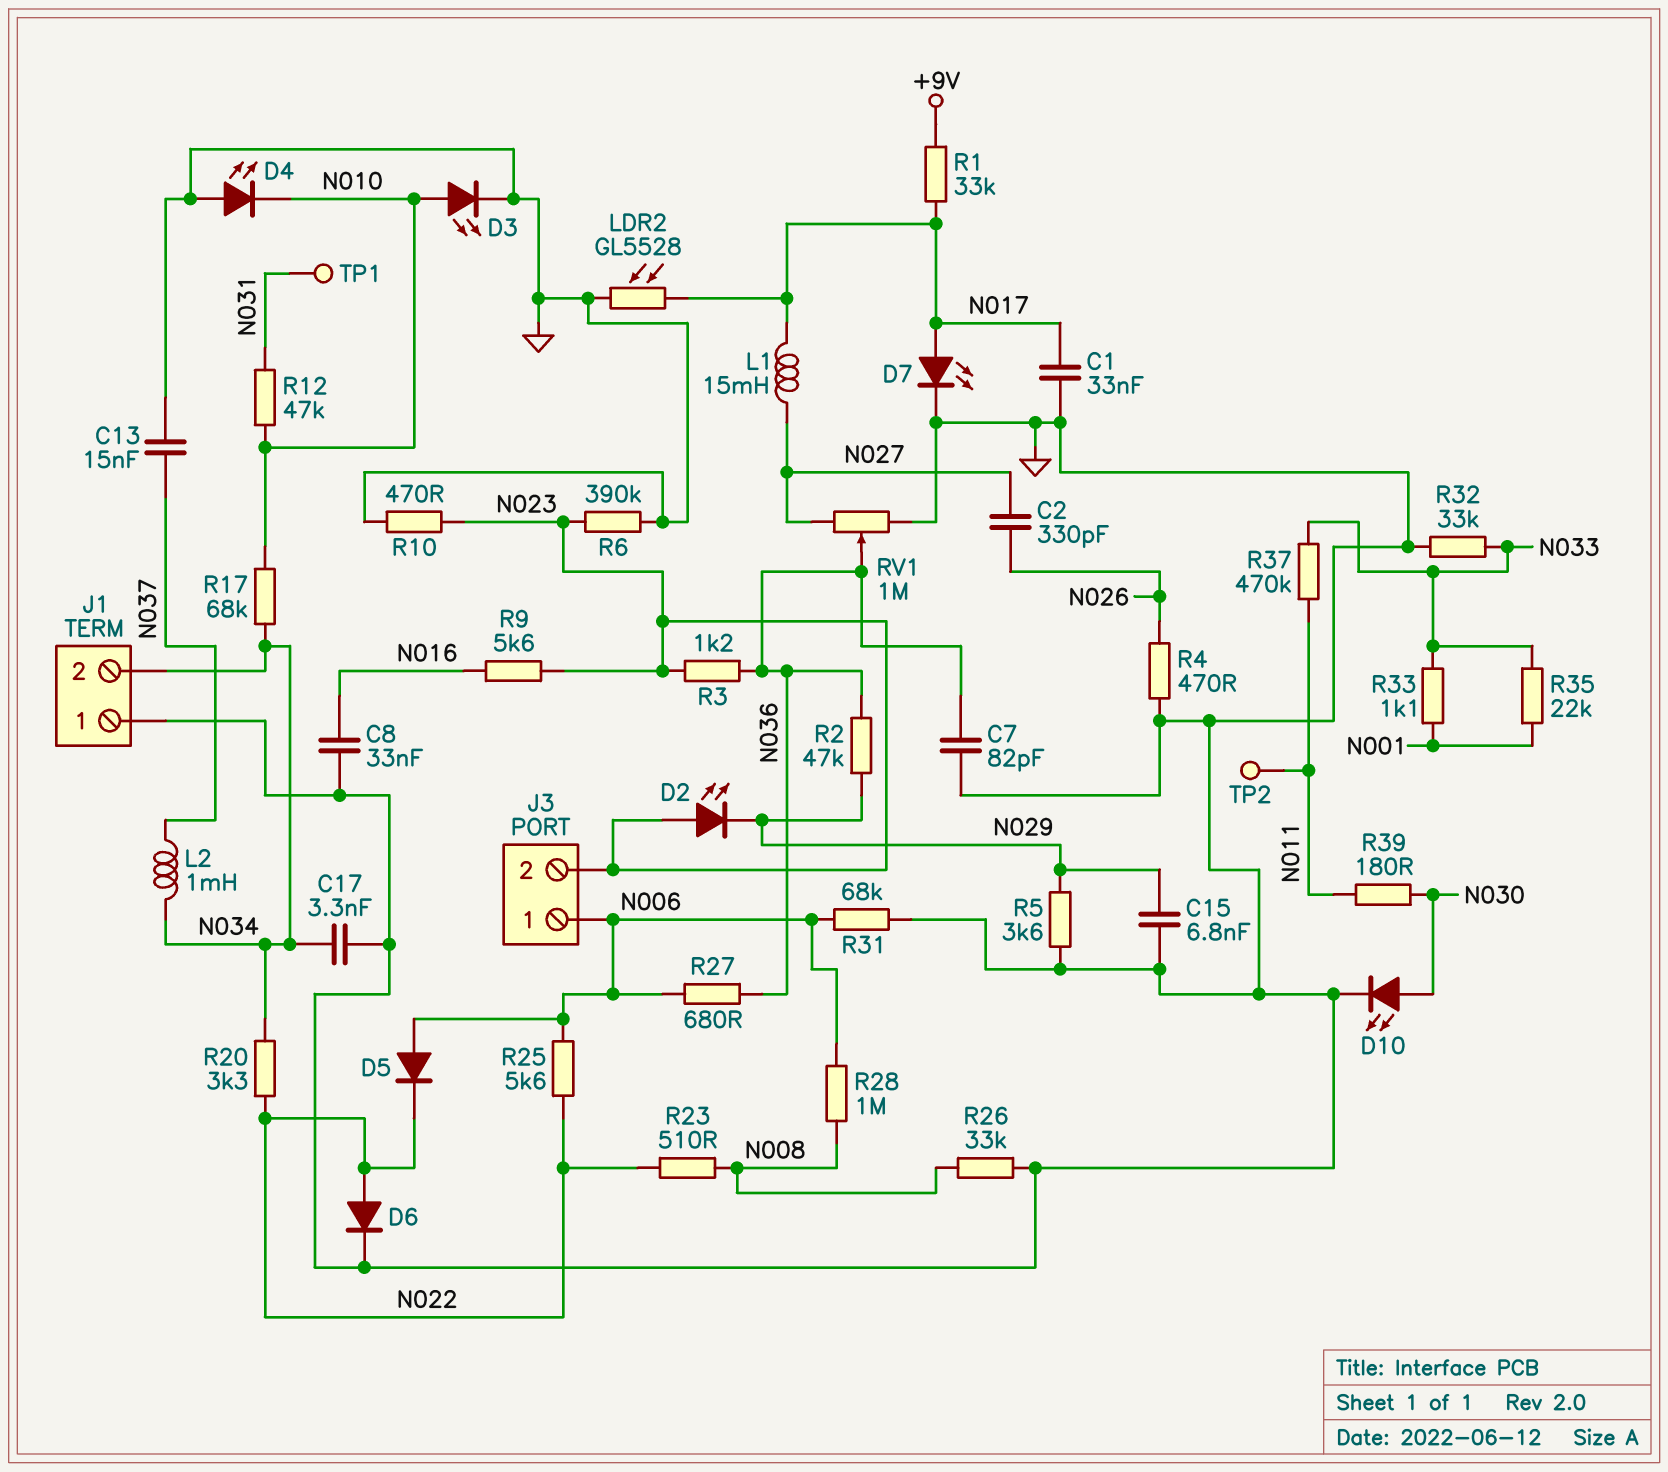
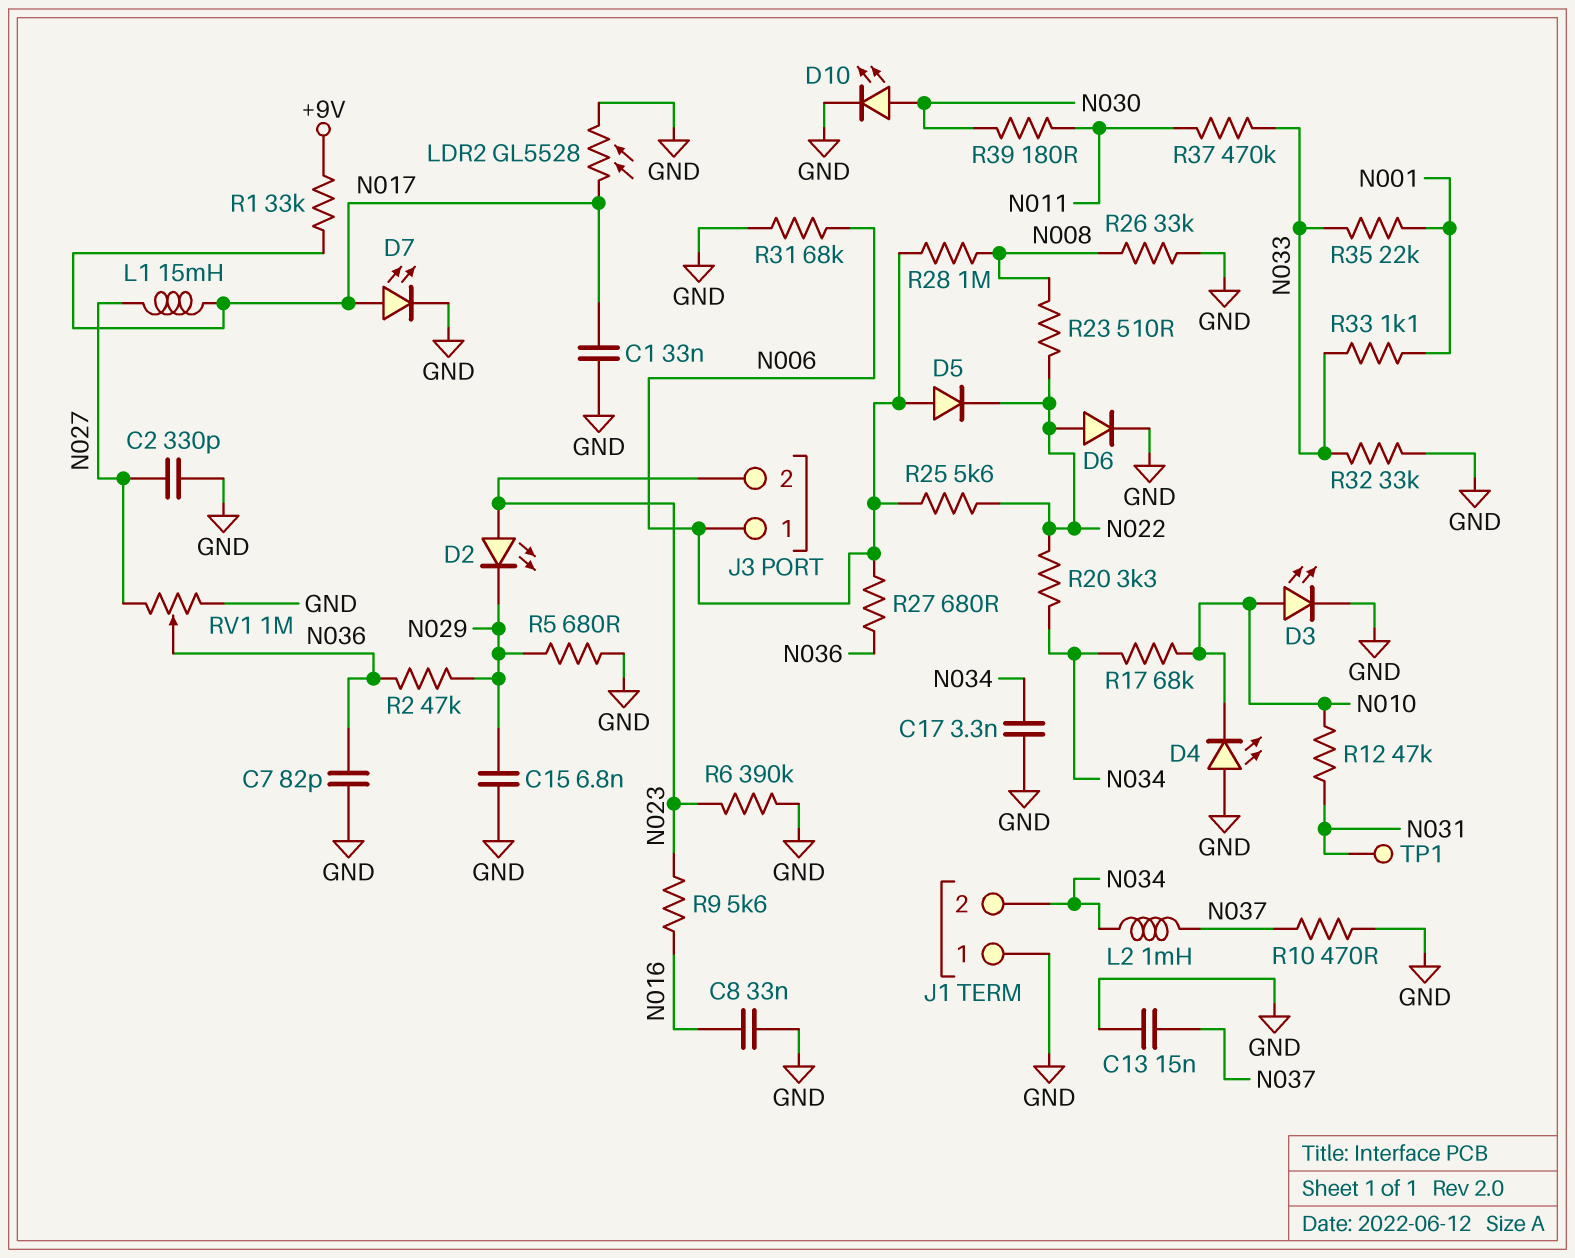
C2: 330pF (N026, N027) -> 330pF (GND, N027)
R3: 1.2k (N023, N036) -> none
R4: 470 (GND, N026) -> none
R5: 3.6k (GND, N029) -> 680 (GND, N029)
R10: 470 (GND, N023) -> 470 (GND, N037)
TP2: test point (N011) -> none

